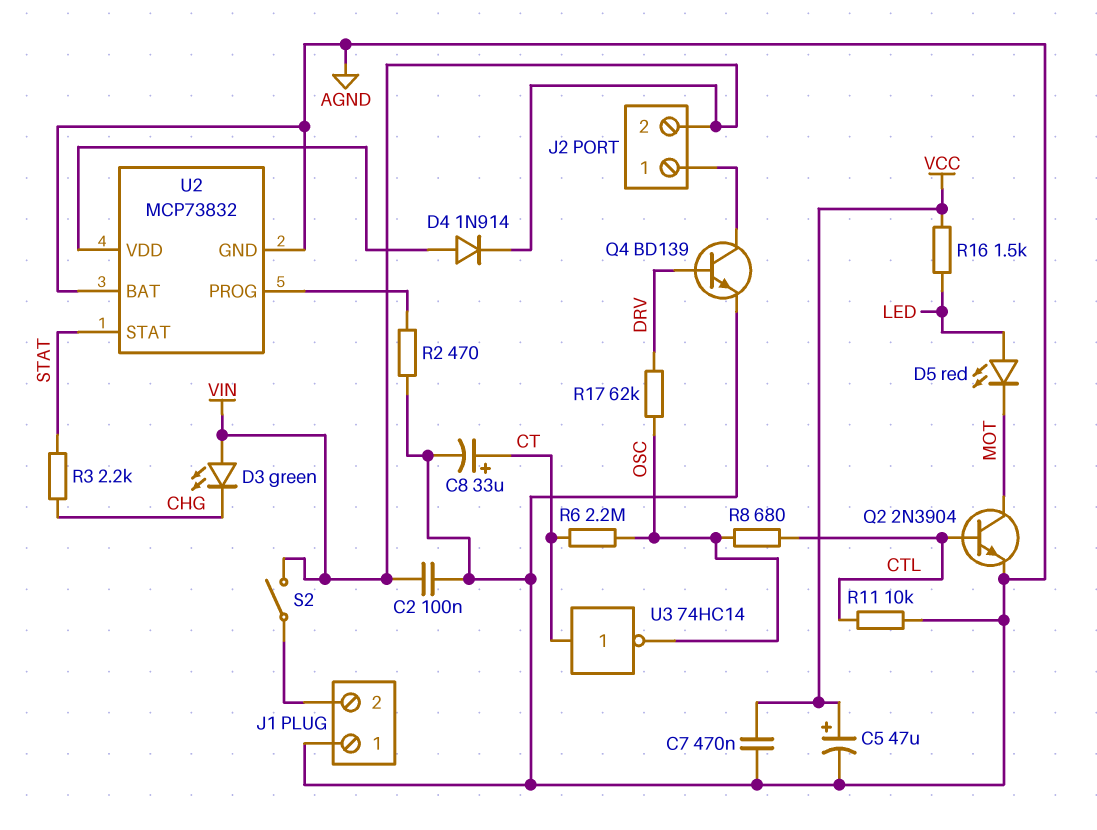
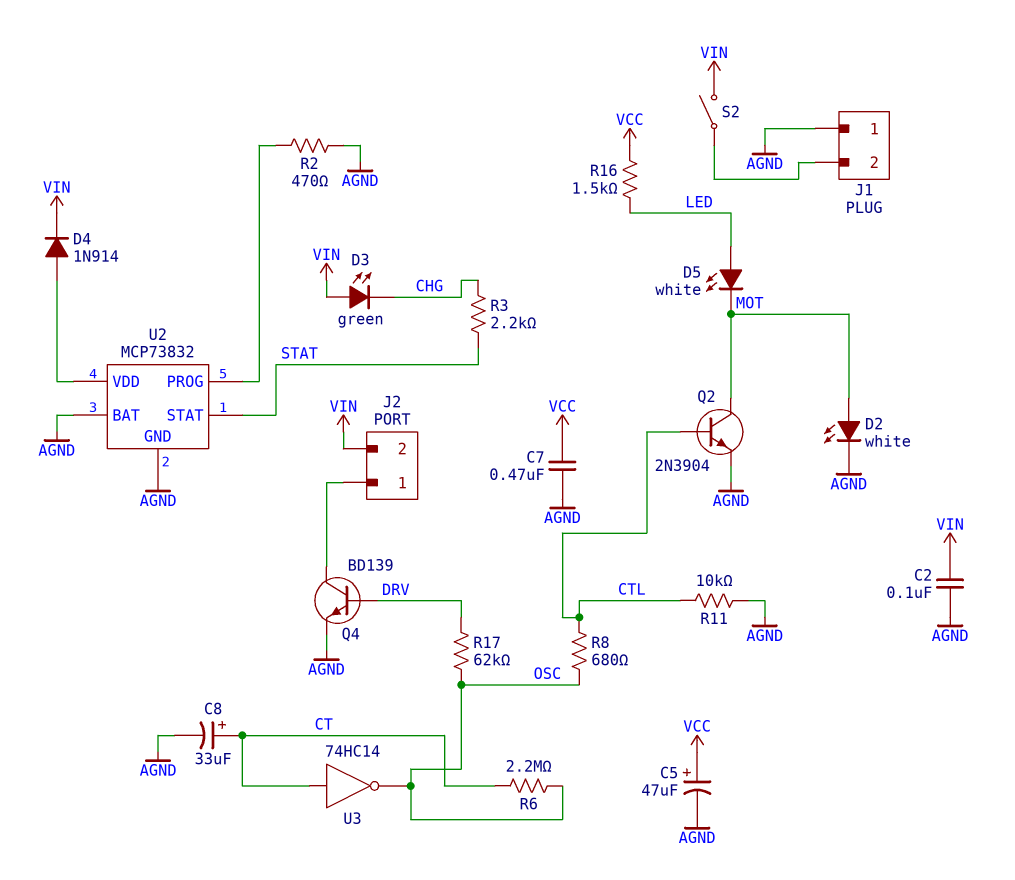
D2: none -> LED white (A MOT, K AGND)
D5: LED red (A LED, K MOT) -> LED white (A LED, K MOT)

